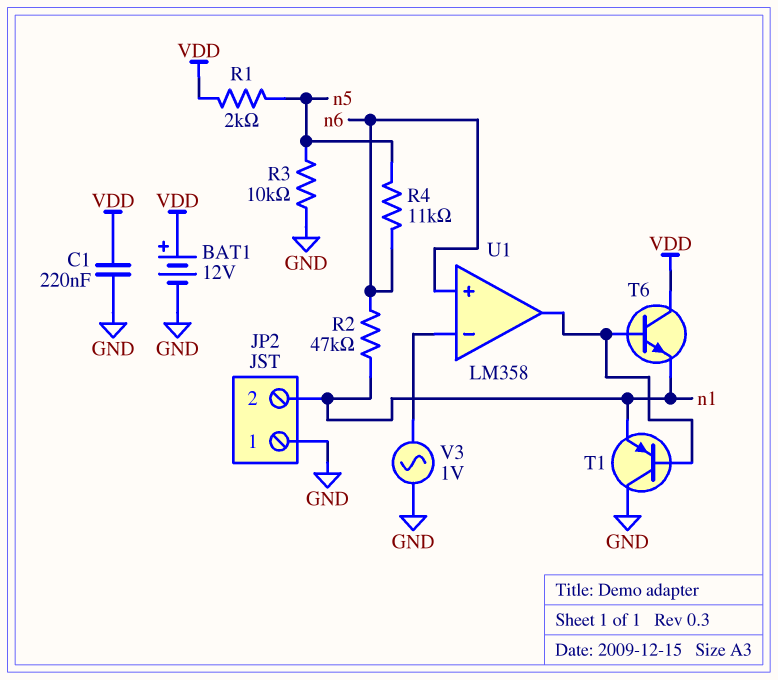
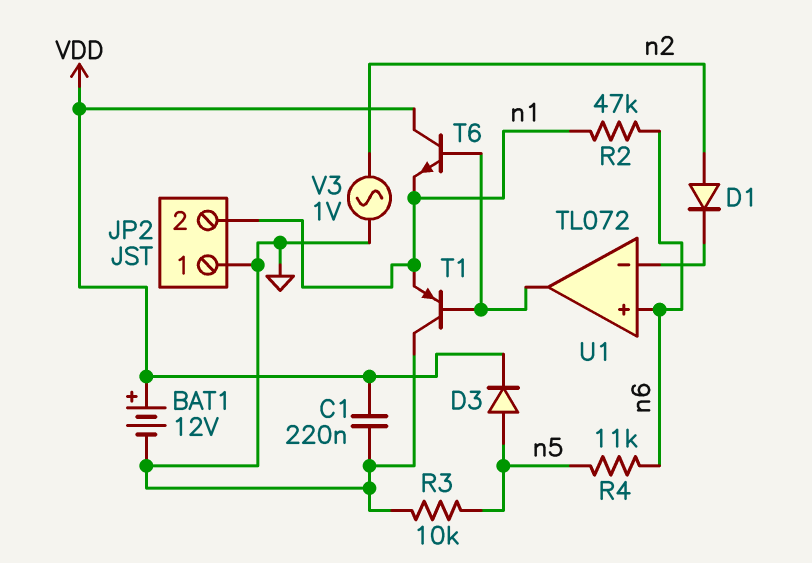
D1: none -> diode (A n2, K U1/in-)
D3: none -> diode (A n5, K VDD)
R1: 2k (VDD, n5) -> none
U1: LM358 -> TL072
V3: AC 1V (GND, U1/in-) -> AC 1V (GND, n2)

